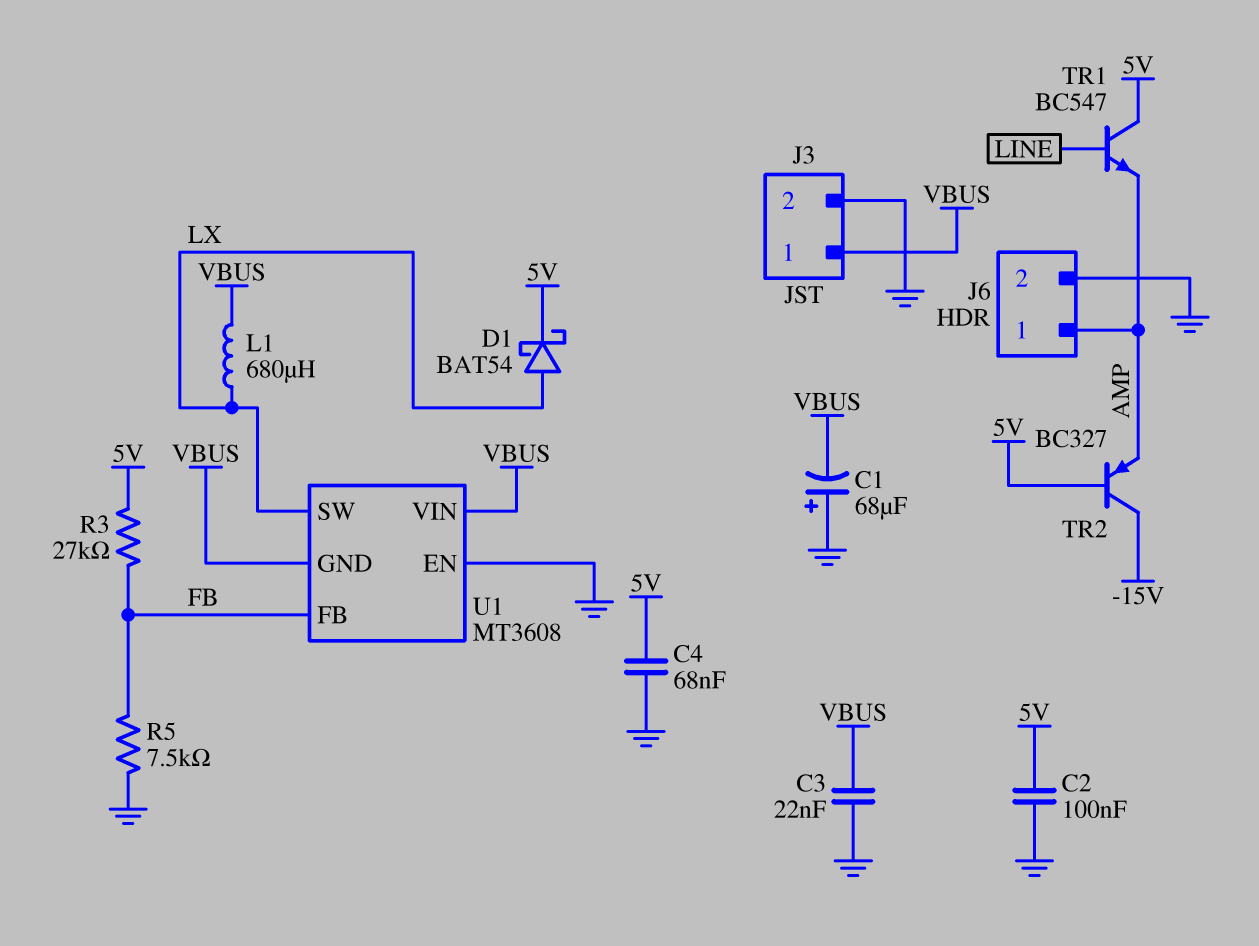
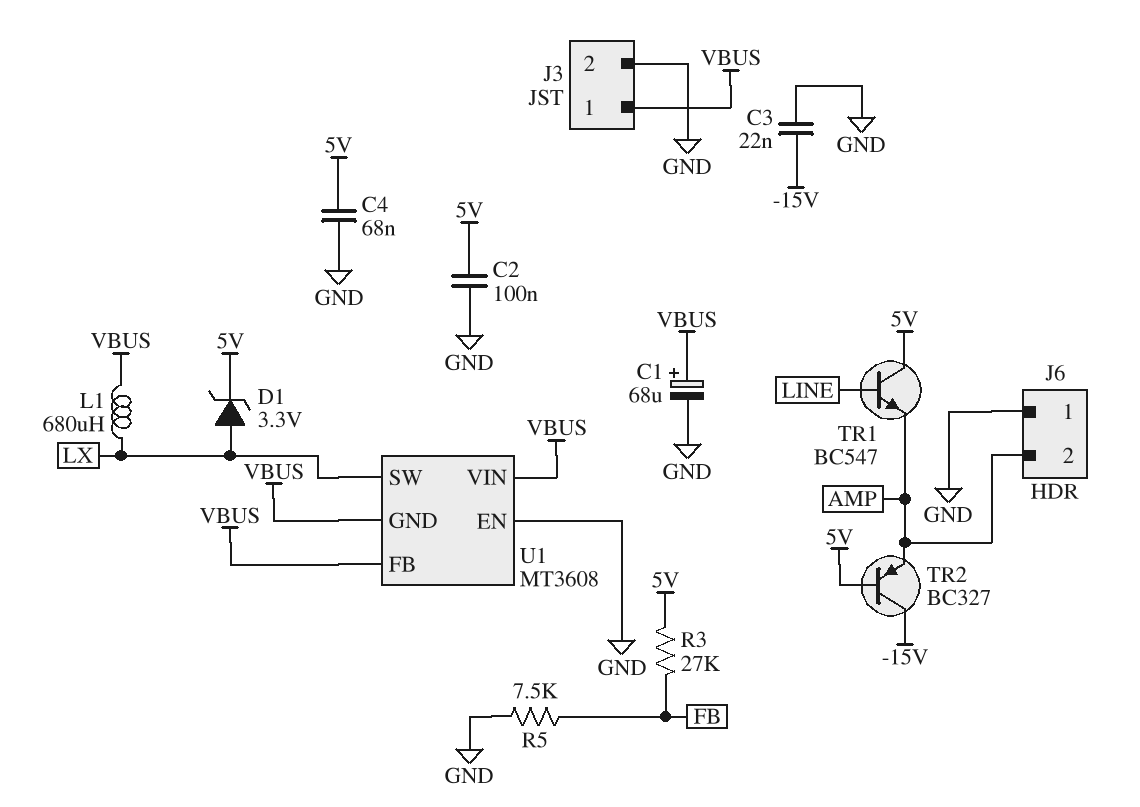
C1: 68uF (plus GND, minus VBUS) -> 68uF (plus VBUS, minus GND)
C3: 22nF (GND, VBUS) -> 22nF (-15V, GND)
D1: schottky BAT54 (A LX, K 5V) -> zener 3.3V (A LX, K 5V)
J6 pin 1: AMP -> GND
J6 pin 2: GND -> AMP
U1 pin FB: FB -> VBUS

